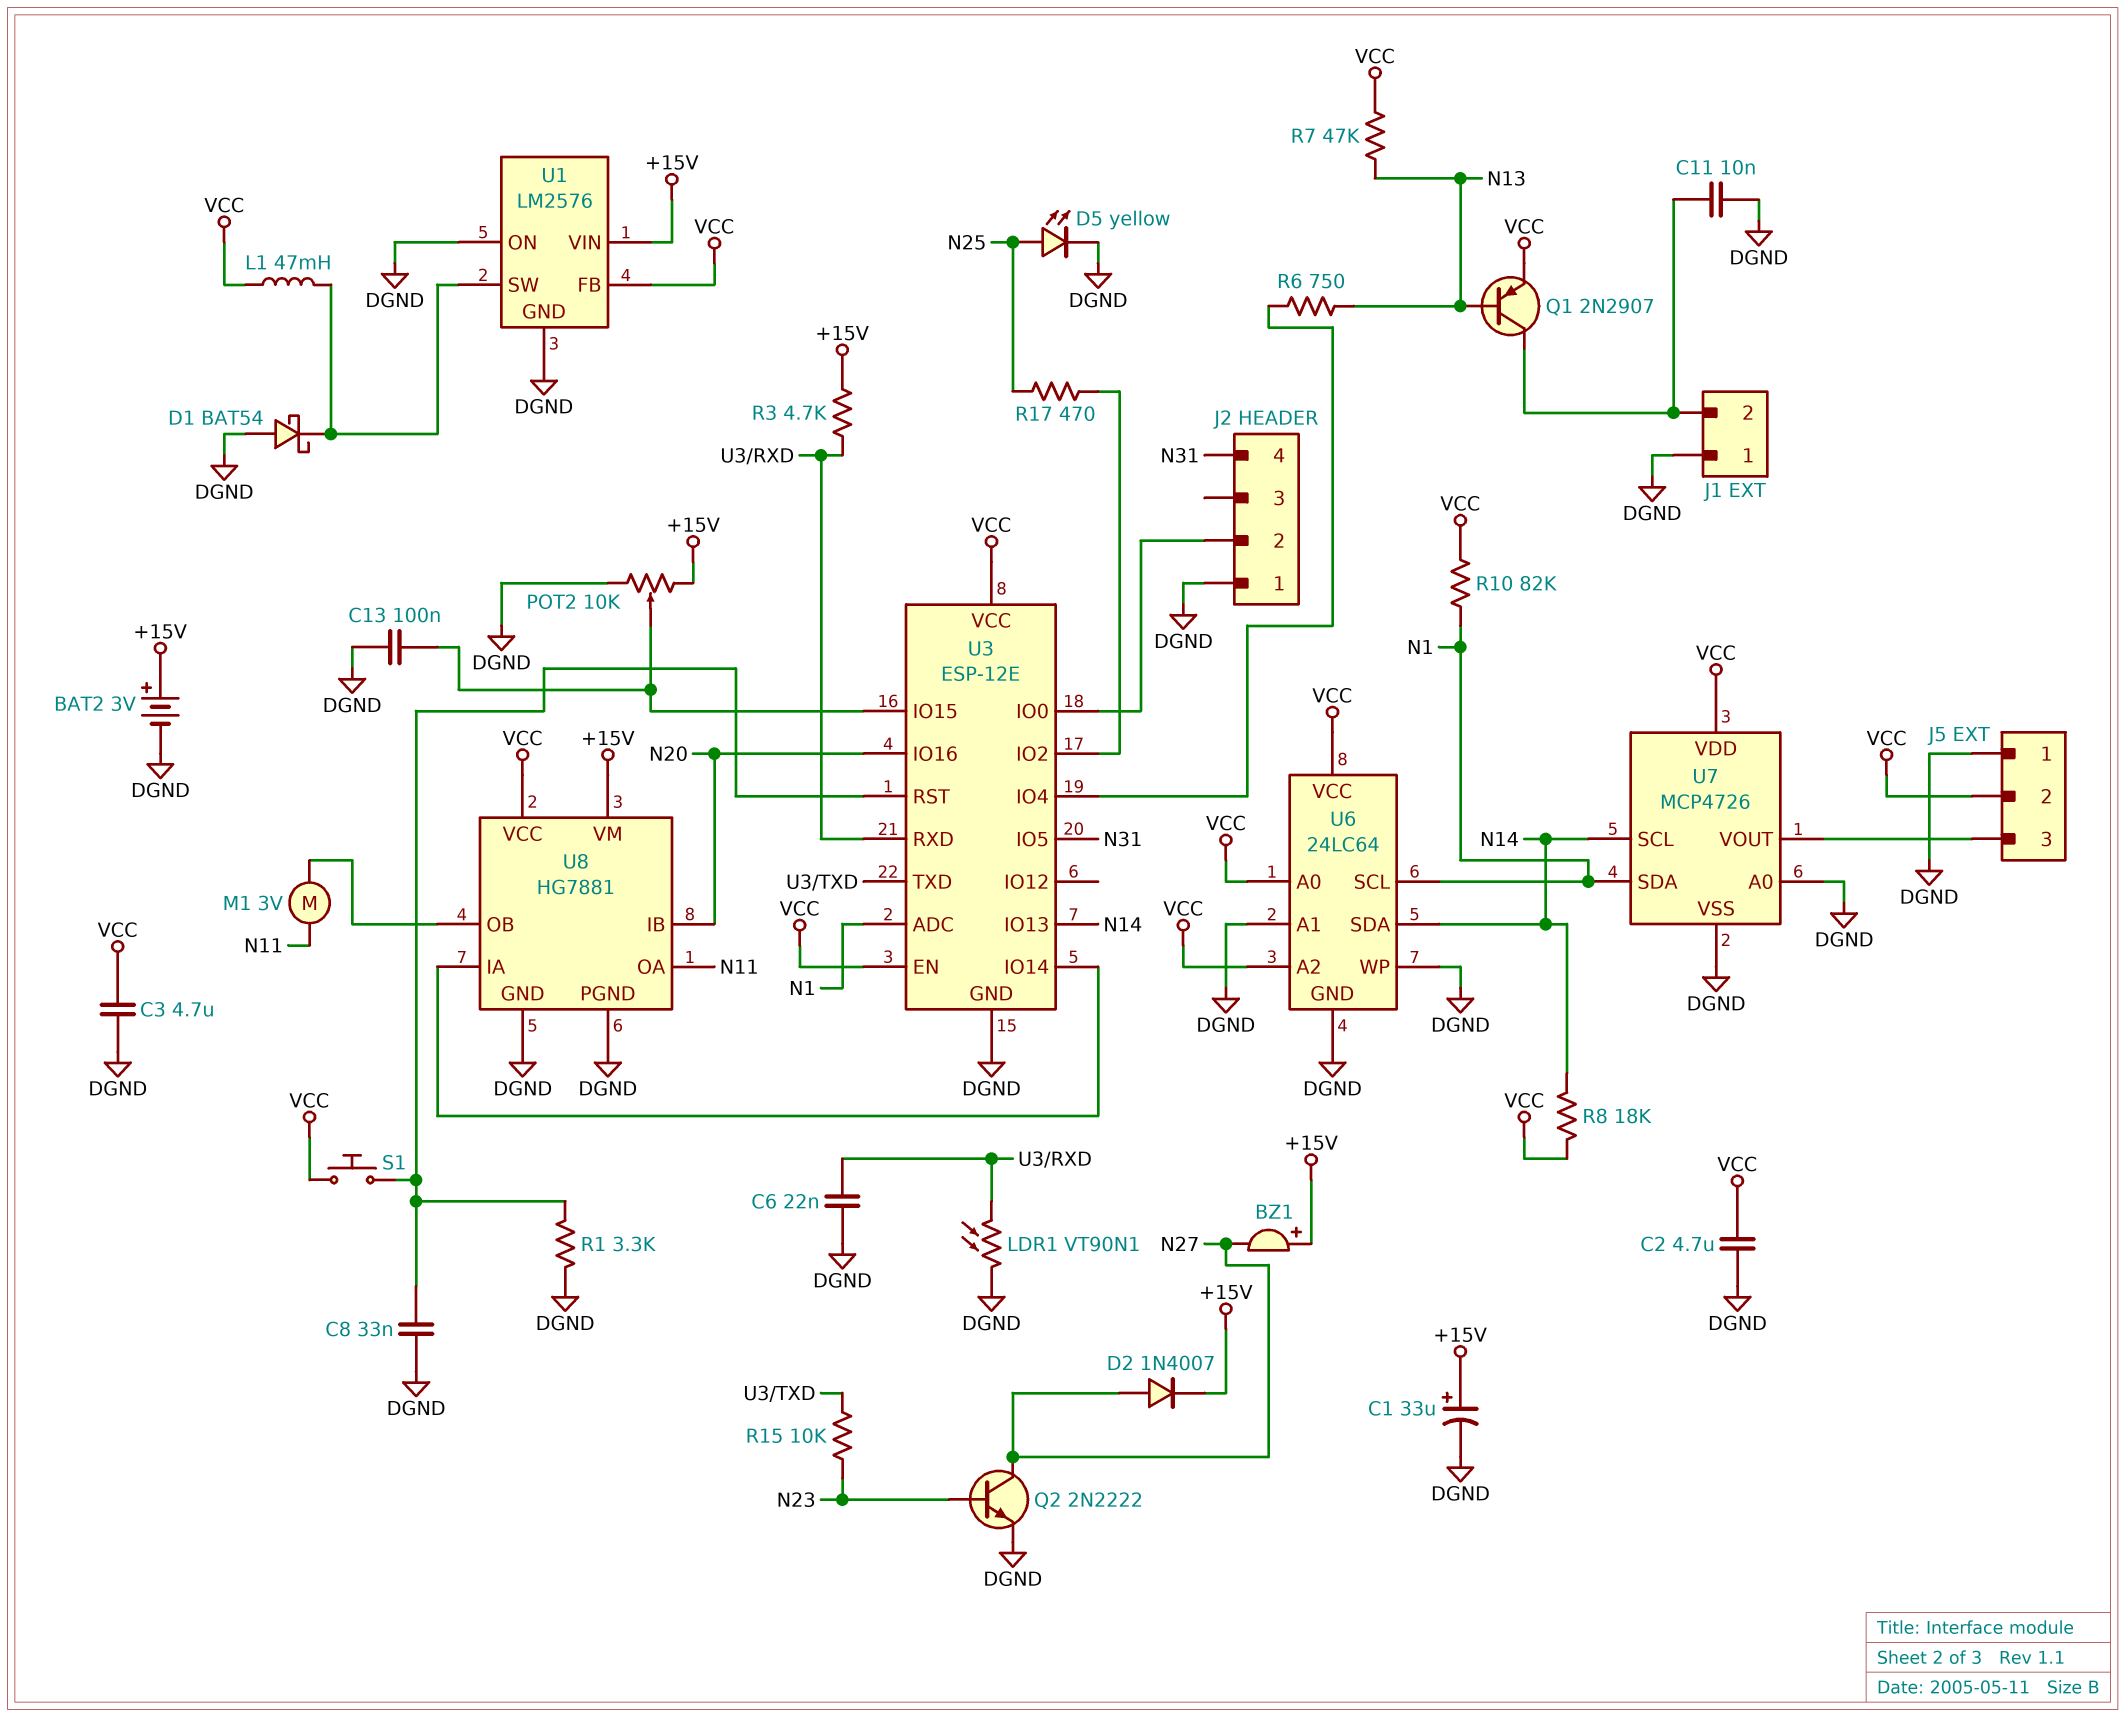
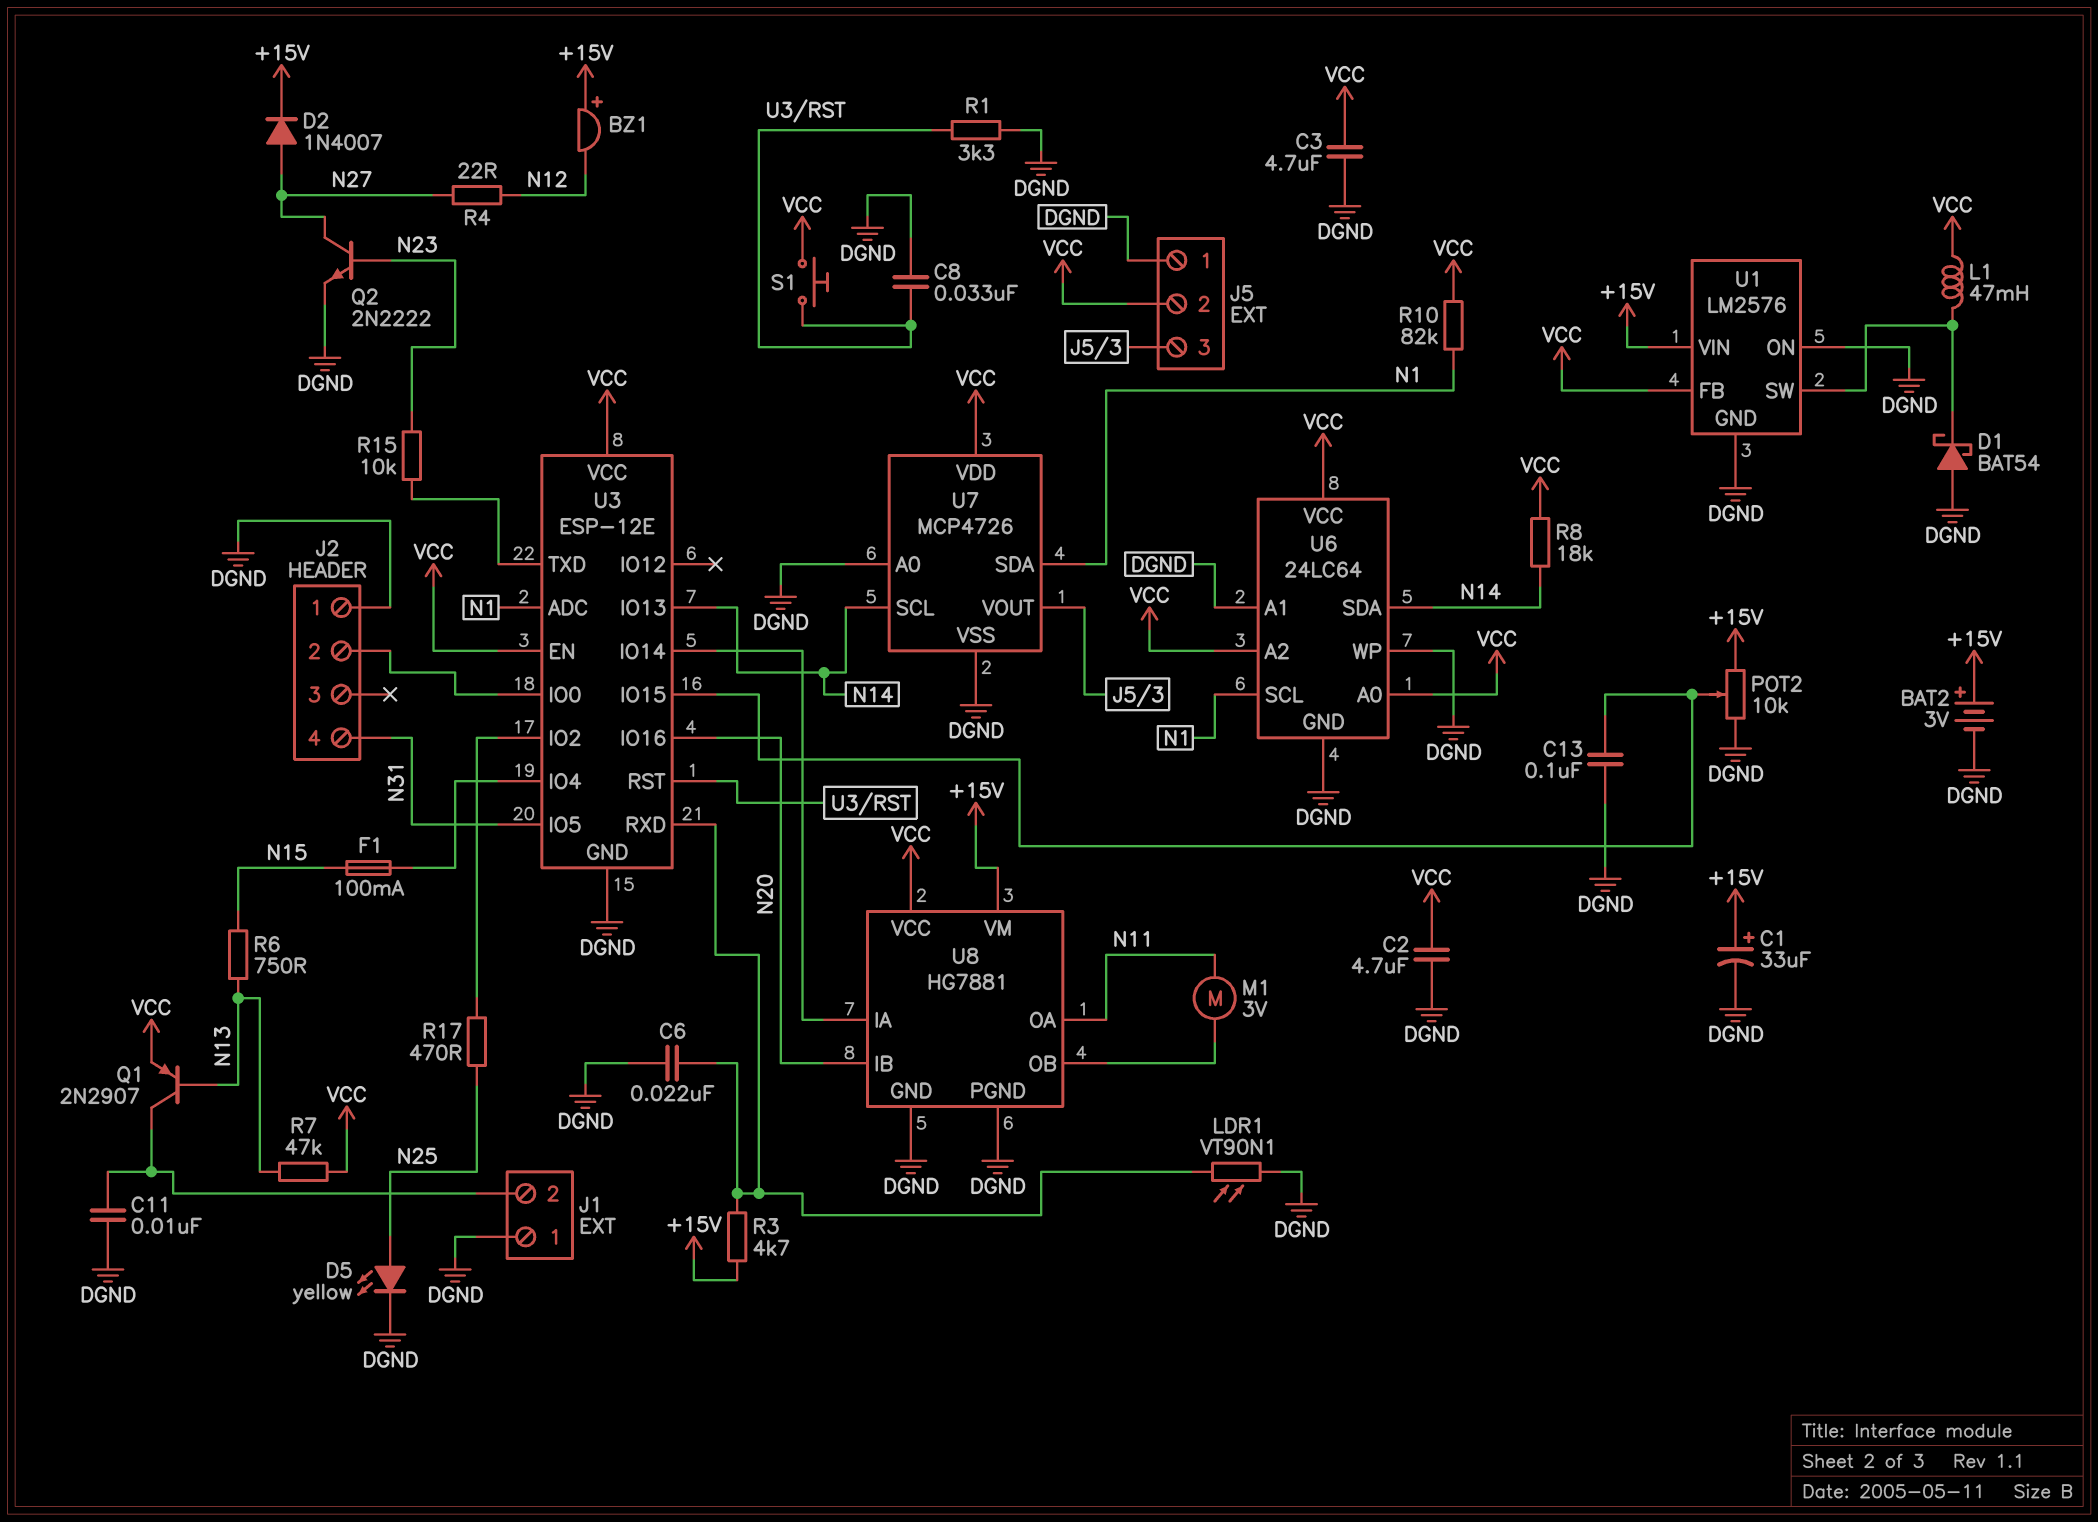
BZ1: buzzer (plus +15V, minus N27) -> buzzer (plus +15V, minus N12)
F1: none -> 100mA (N15, U3/IO4)
R4: none -> 22 (N12, N27)
R6: 750 (N13, U3/IO4) -> 750 (N13, N15)

